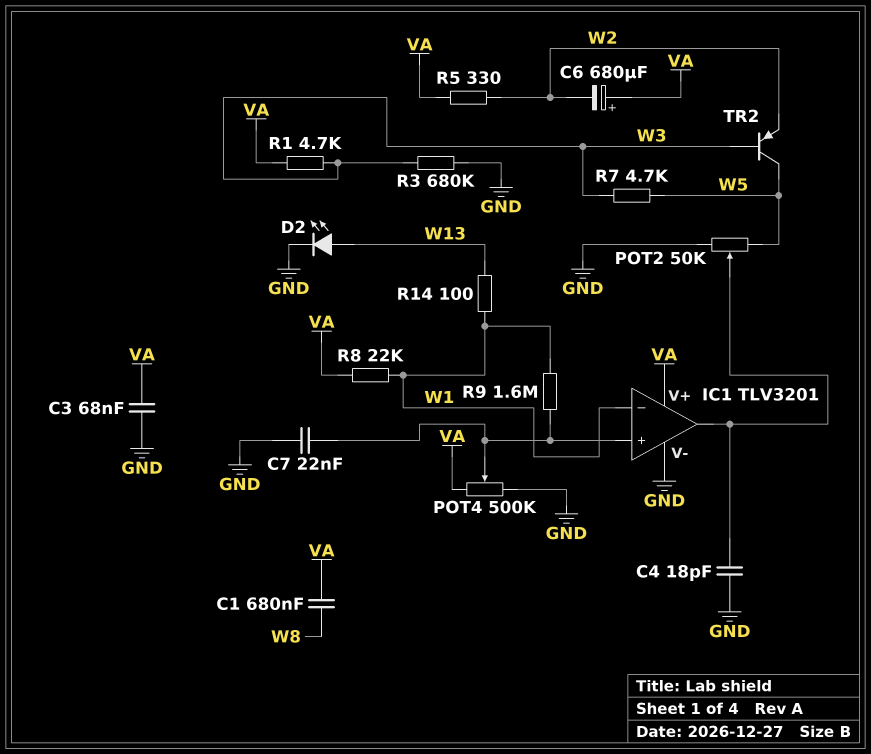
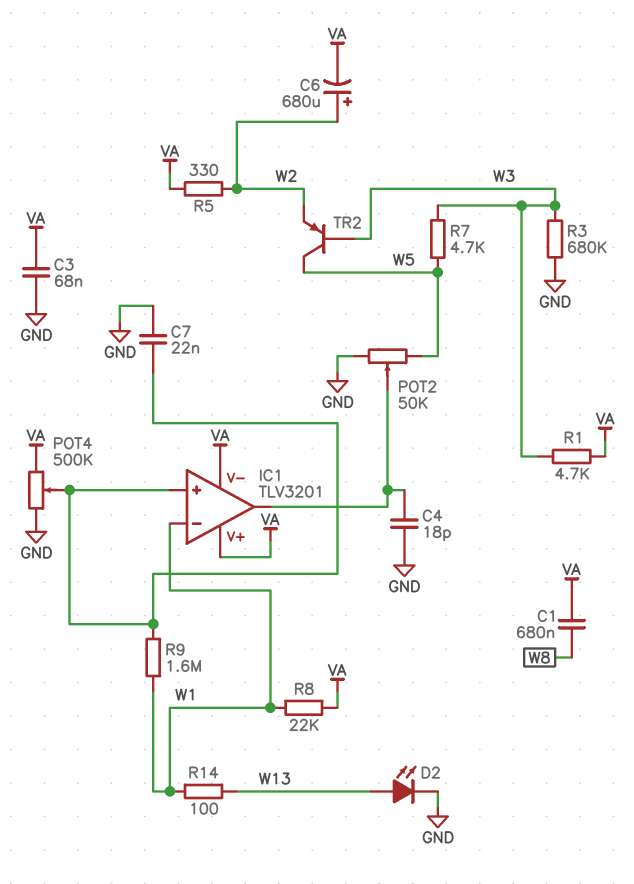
C6: 680uF (plus VA, minus W2) -> 680uF (plus W2, minus VA)
IC1 pin V-: GND -> VA

